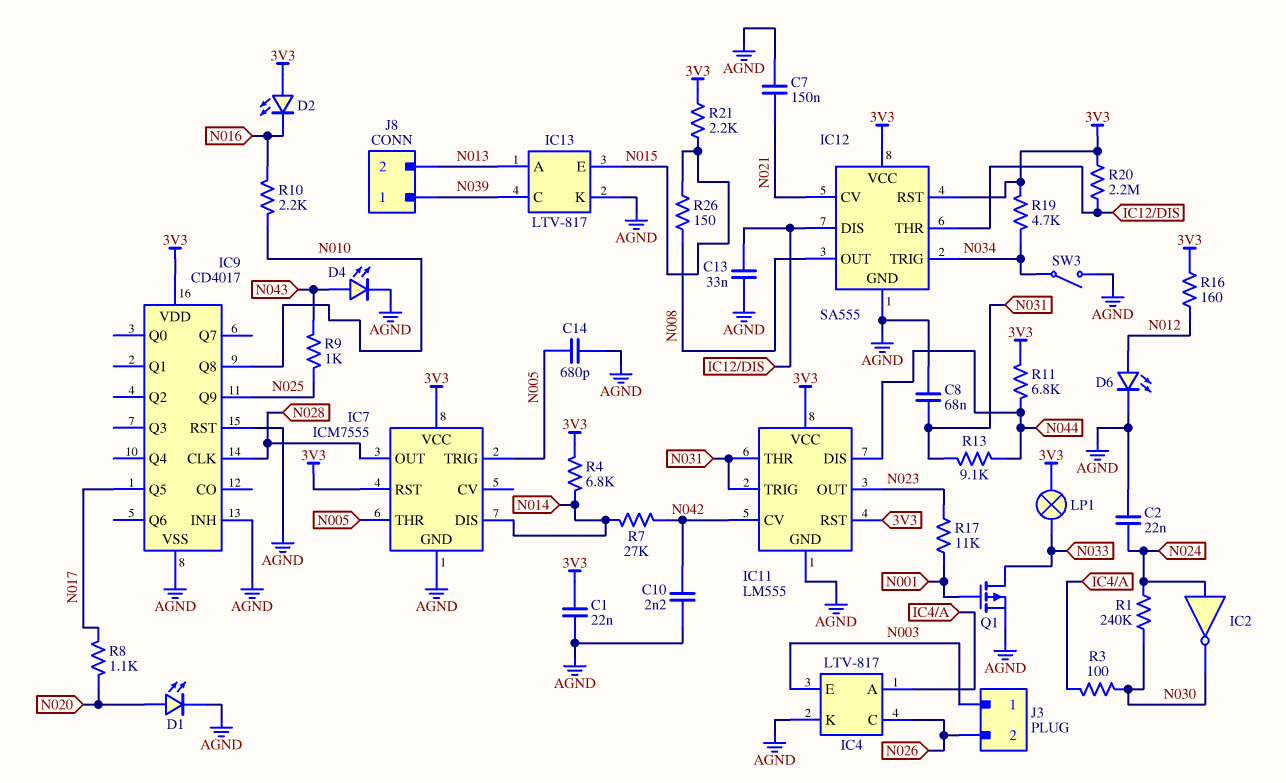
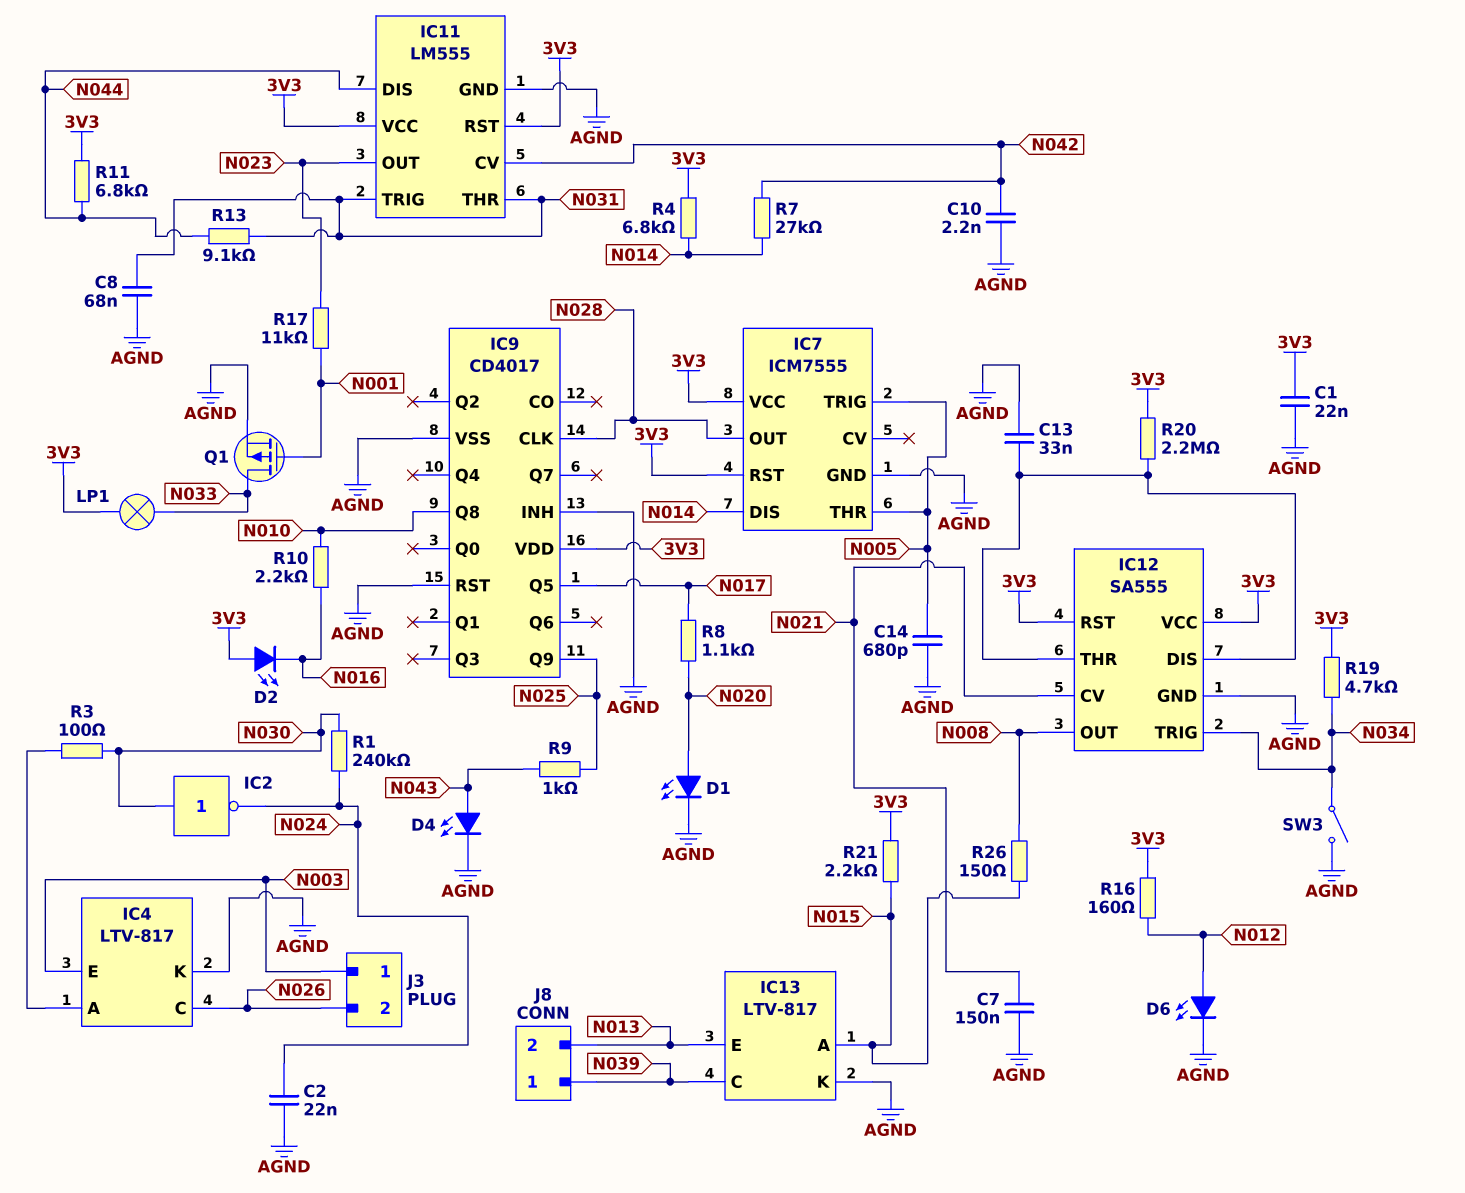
IC2: NOT (in N024, out N030) -> NOT (in N030, out N024)
IC13 pin A: N013 -> N015
IC13 pin E: N015 -> N013

